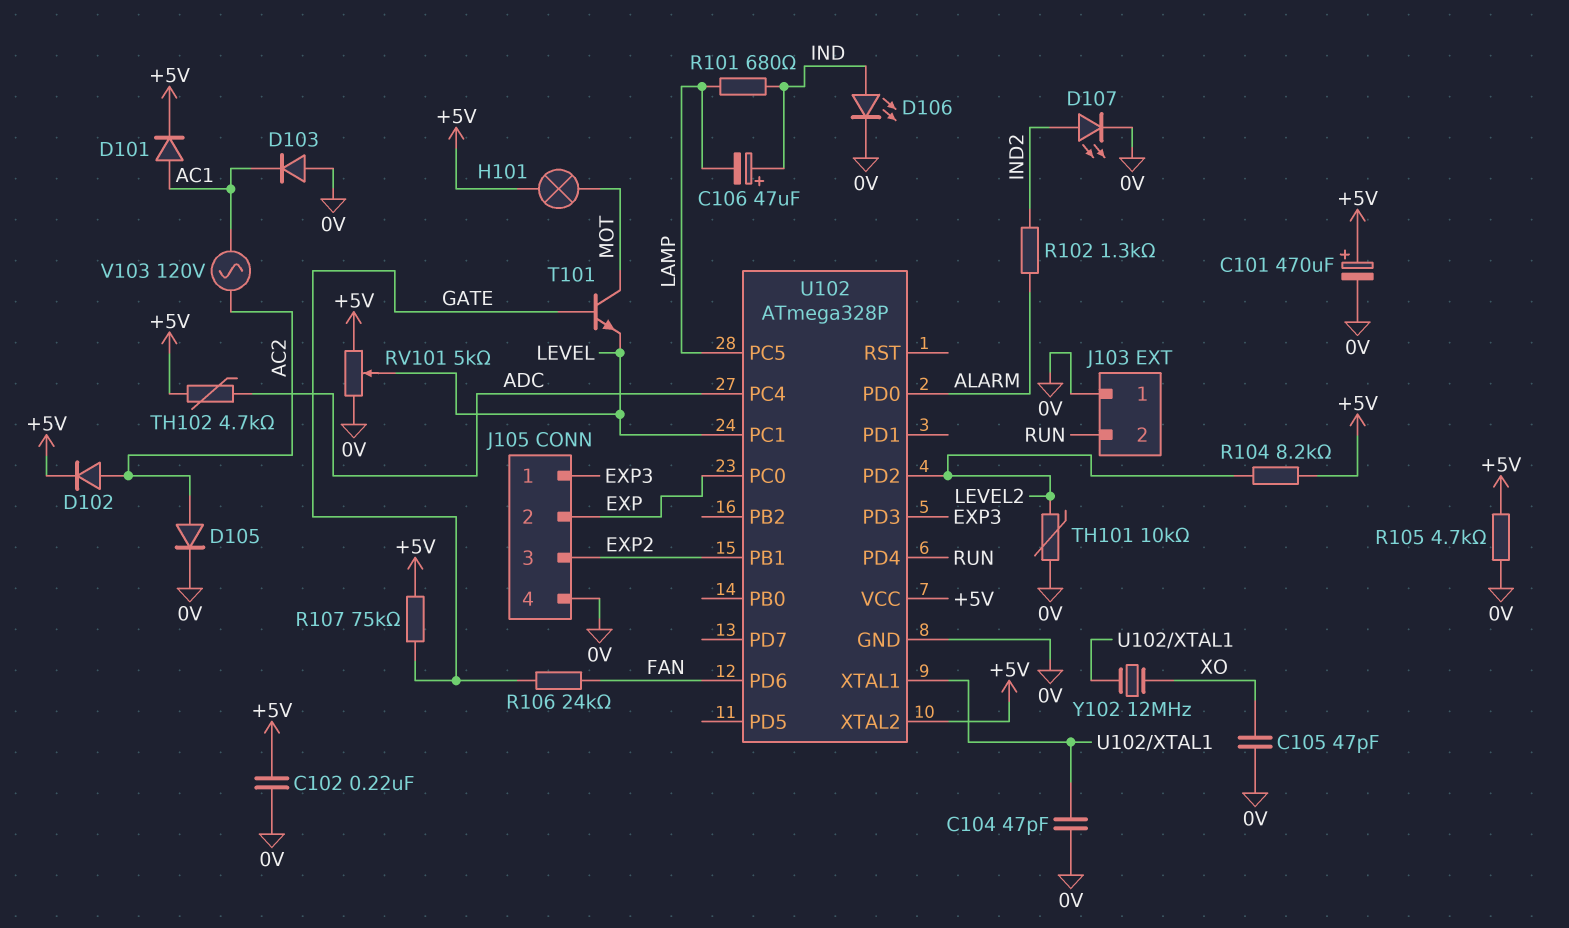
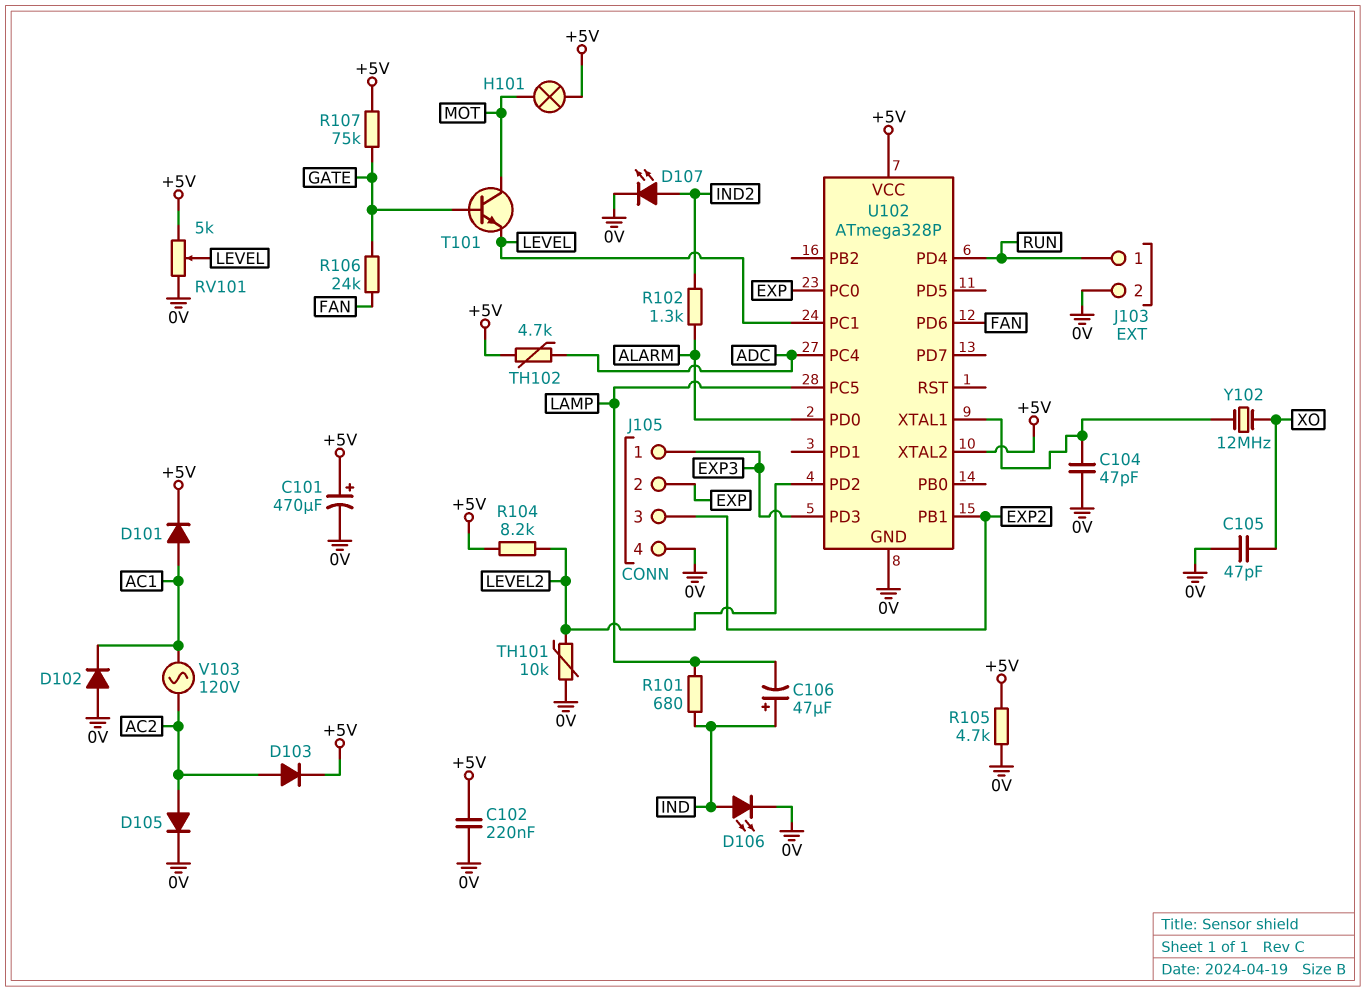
D102: diode (A AC2, K +5V) -> diode (A 0V, K AC1)
D103: diode (A 0V, K AC1) -> diode (A AC2, K +5V)
J103 pin 1: 0V -> RUN
J103 pin 2: RUN -> 0V

